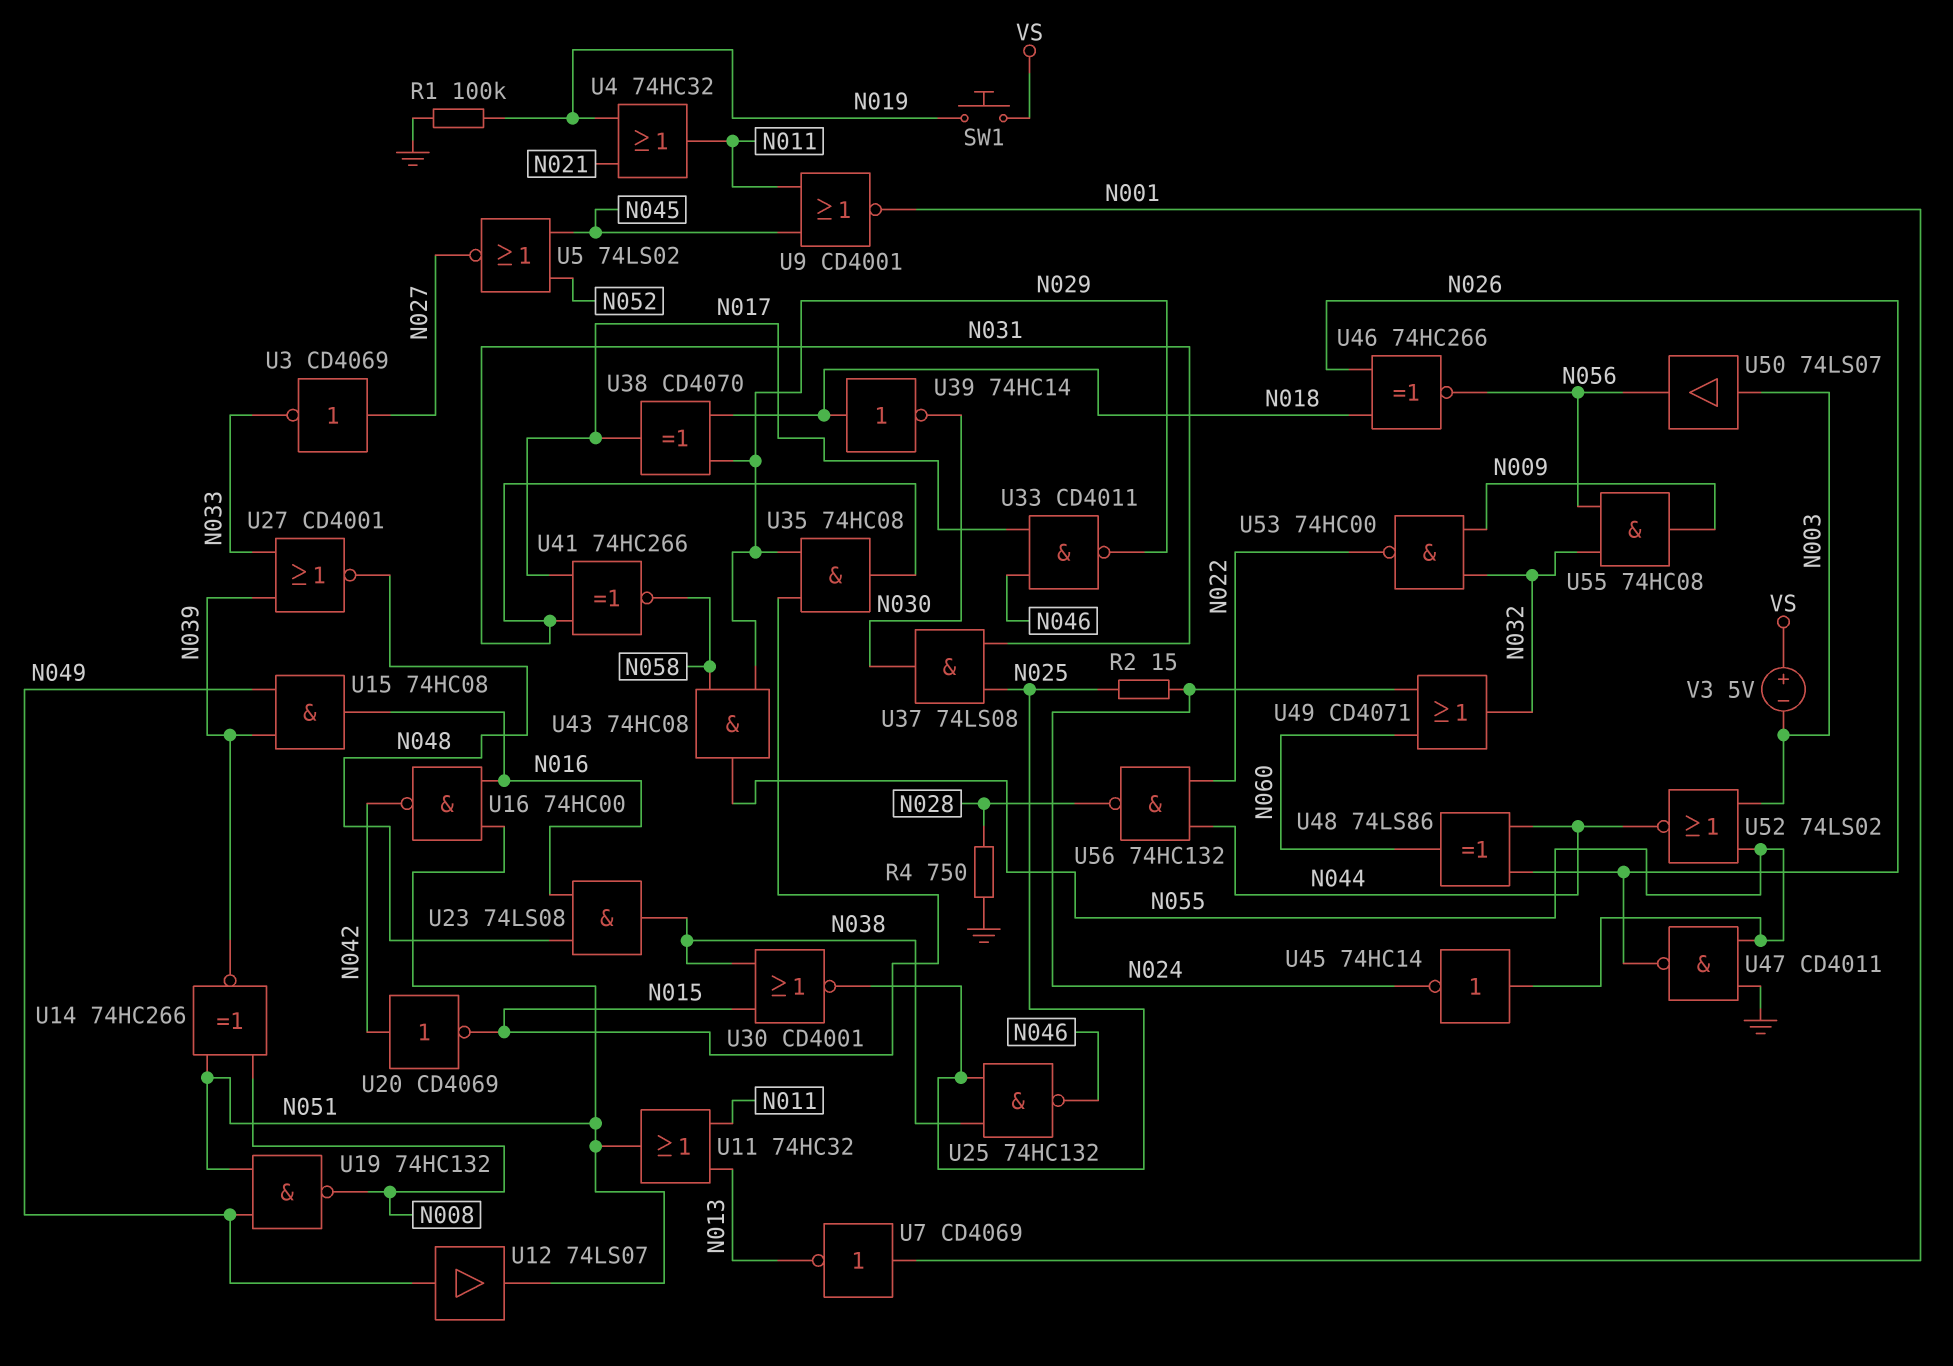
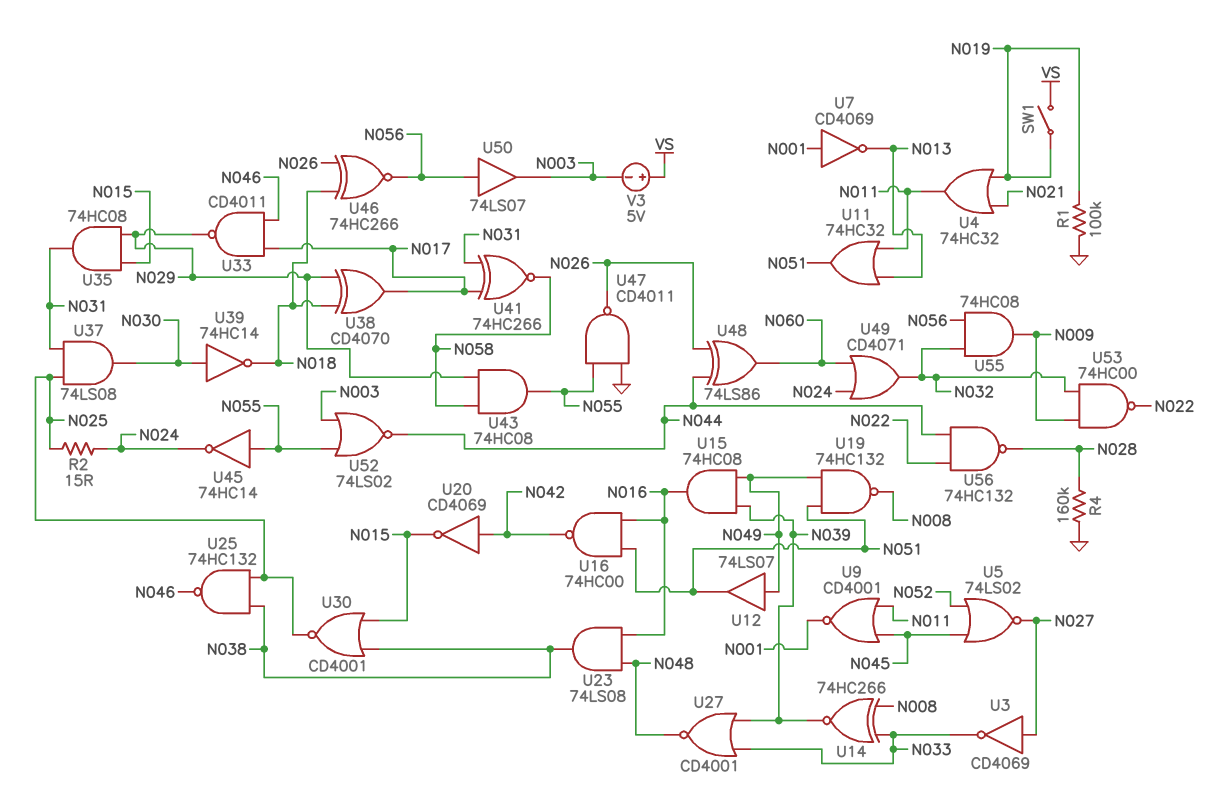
R4: 750 (GND, N028) -> 160k (GND, N028)
SW1: button (N019, VS) -> switch (N019, VS)
U14: XNOR 74HC266 (in N008, in N051, out N039) -> XNOR 74HC266 (in N008, in N033, out N039)
U39: NOT 74HC14 (in N018, out N030) -> NOT 74HC14 (in N030, out N018)
U50: buffer 74LS07 (in N003, out N056) -> buffer 74LS07 (in N056, out N003)

